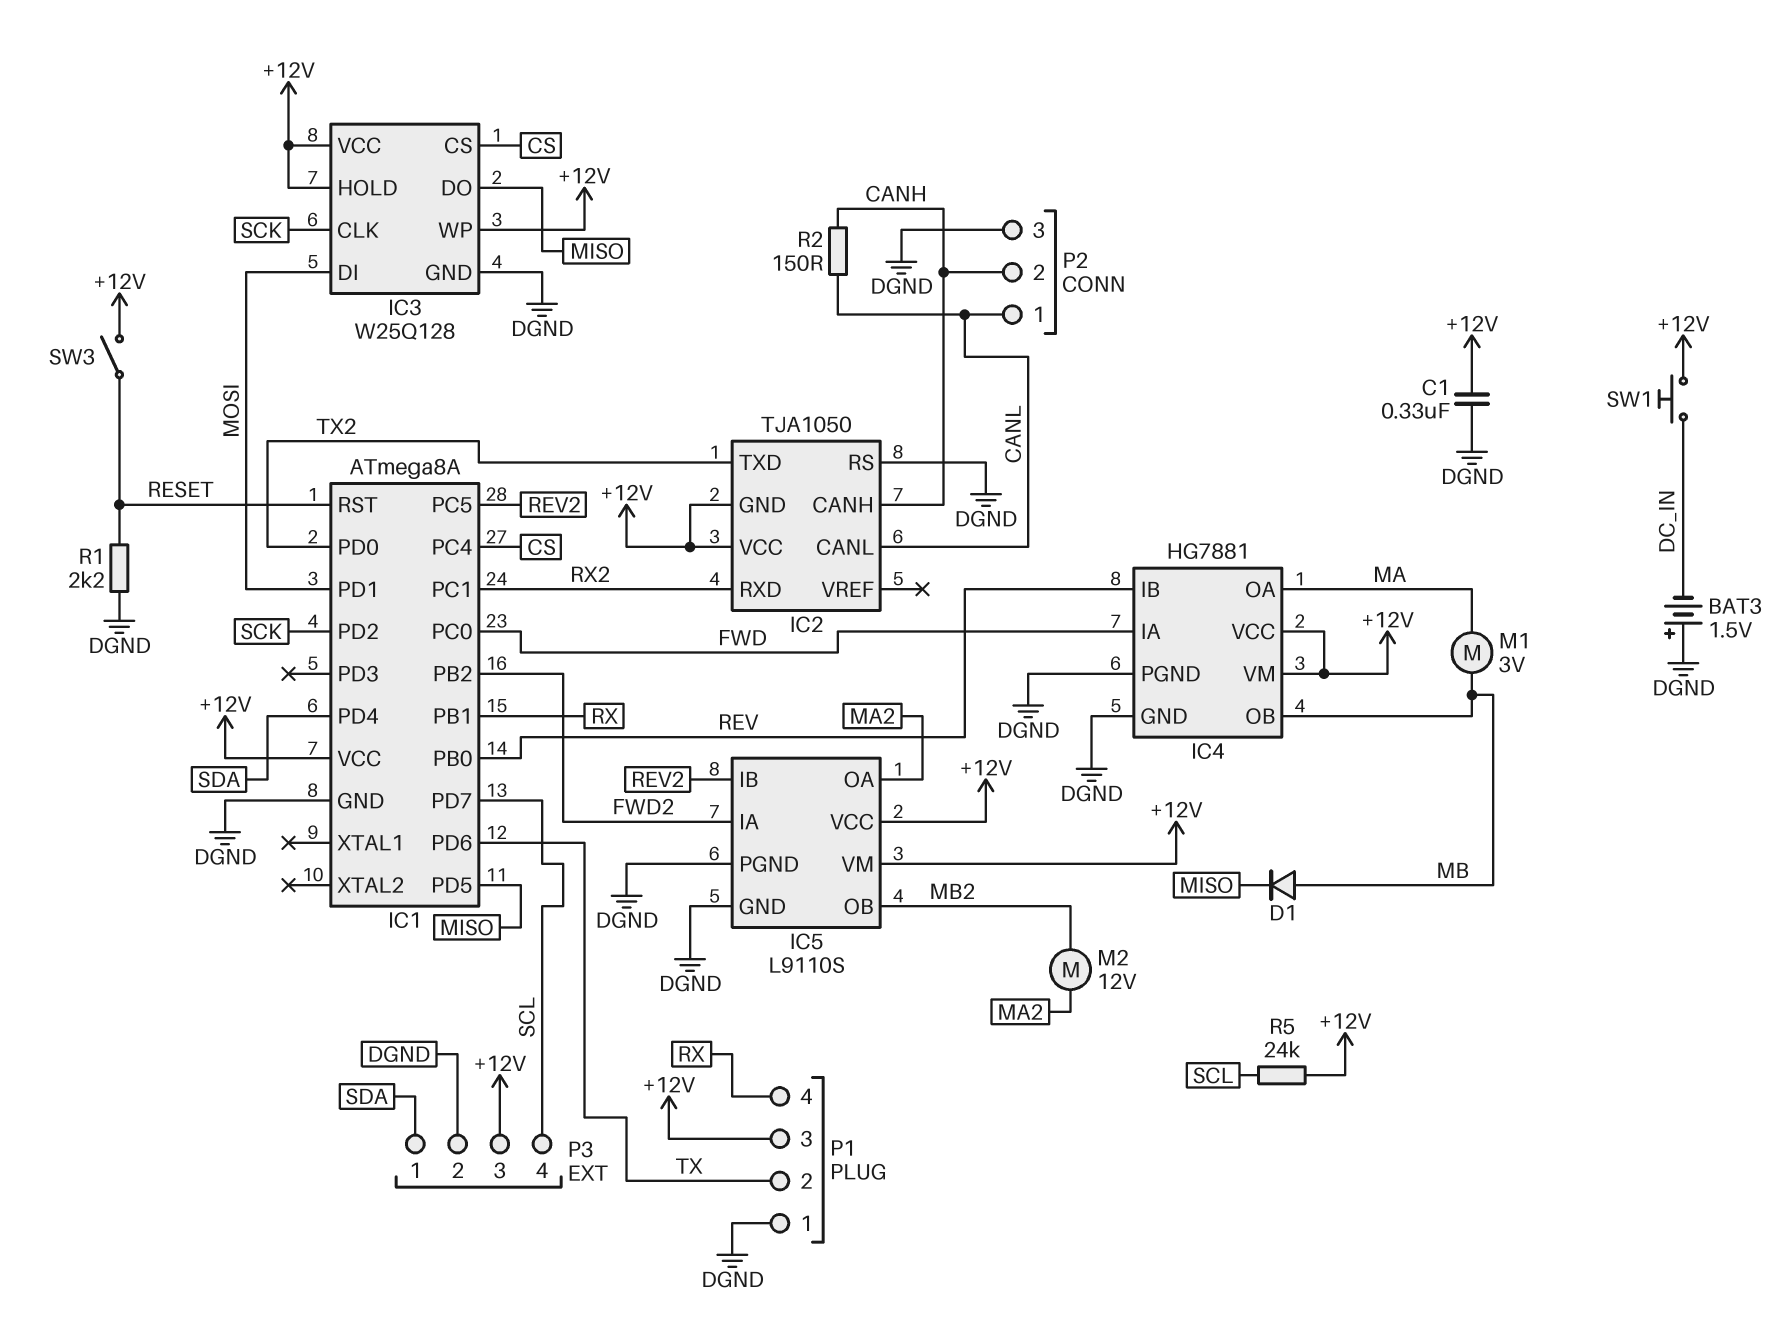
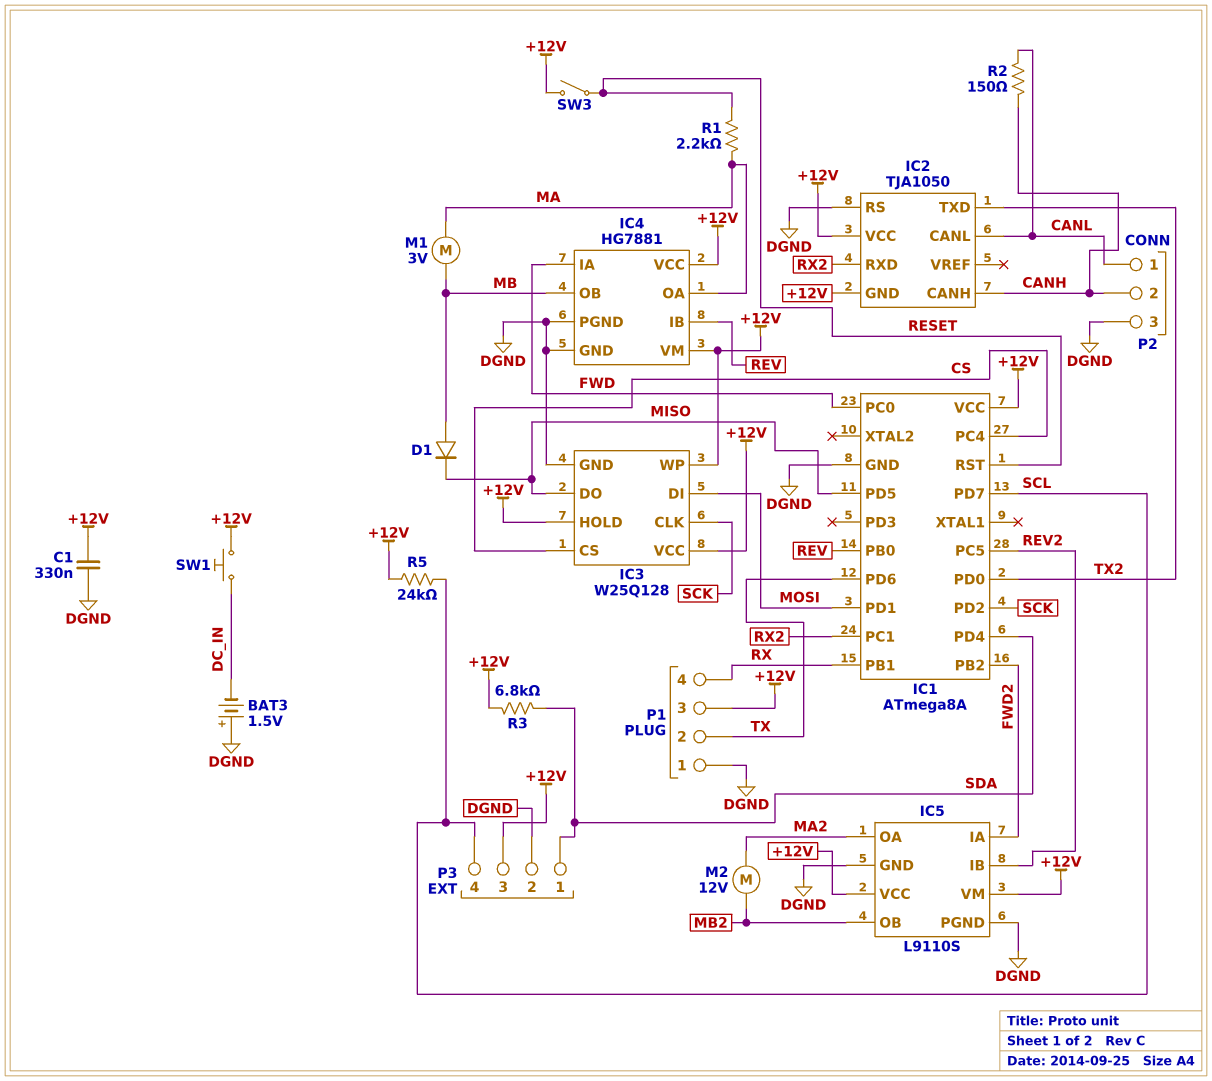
R1: 2.2k (DGND, RESET) -> 2.2k (MA, RESET)
R3: none -> 6.8k (+12V, SDA)

